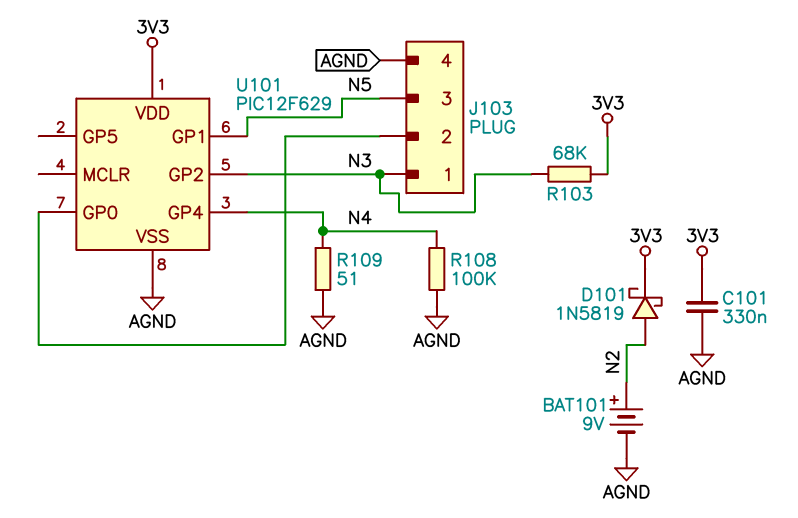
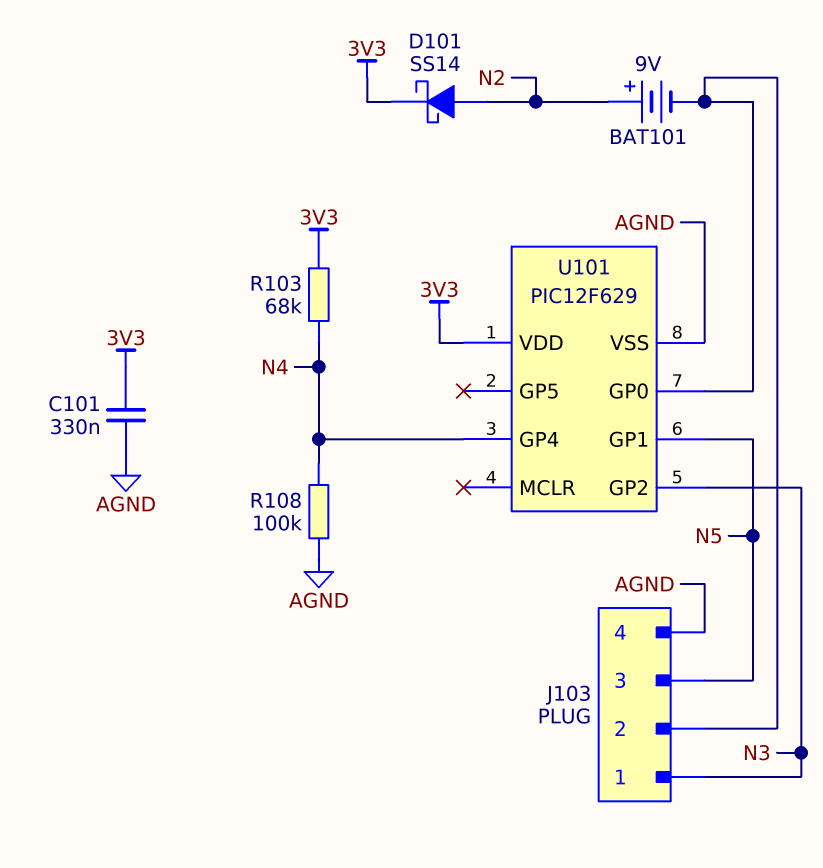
BAT101: 9V (plus N2, minus AGND) -> 9V (plus N2, minus J103/2)
D101: schottky 1N5819 (A N2, K 3V3) -> schottky SS14 (A N2, K 3V3)
R103: 68k (3V3, N3) -> 68k (3V3, N4)
R109: 51 (AGND, N4) -> none

